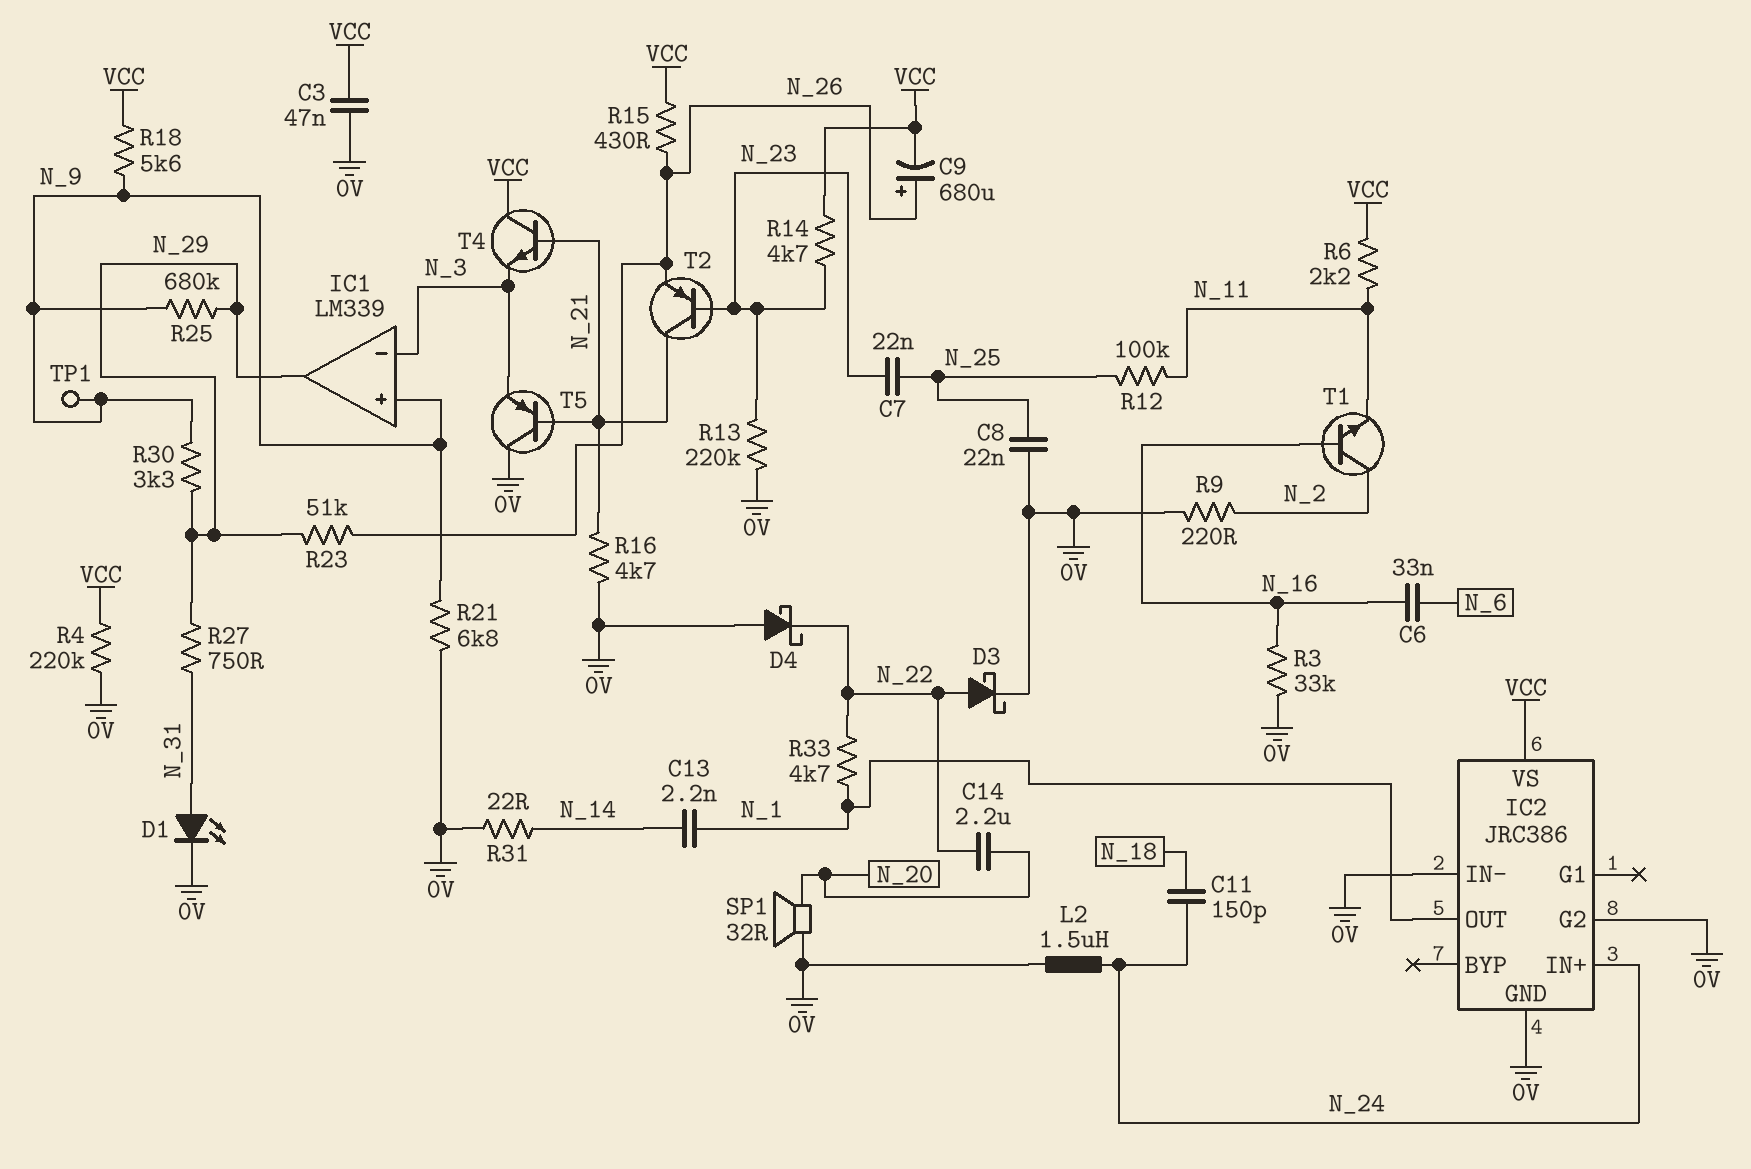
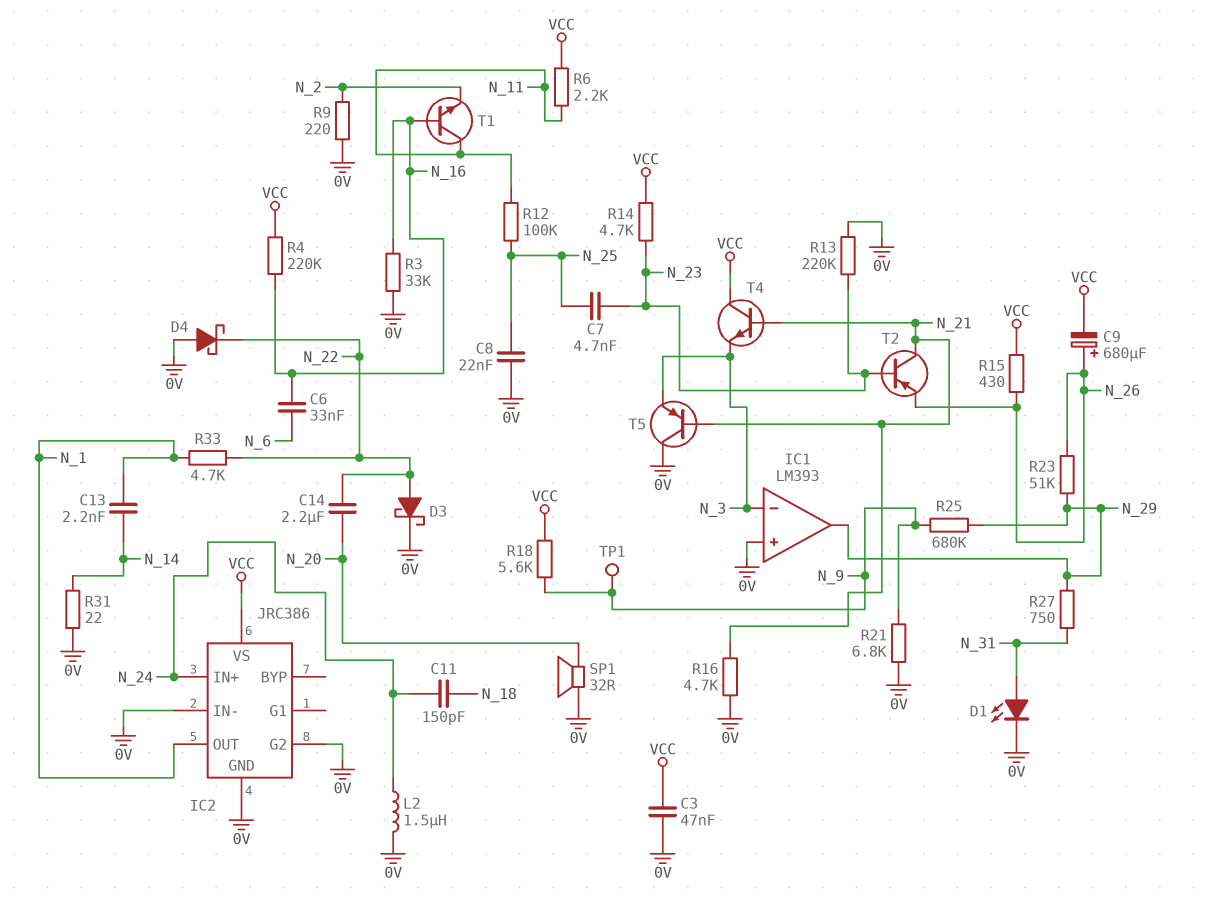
C7: 22nF (N_23, N_25) -> 4.7nF (N_23, N_25)
IC1: LM339 -> LM393
IC1 pin in+: N_9 -> 0V
R4: 220k (0V, VCC) -> 220k (N_16, VCC)
R30: 3.3k (N_9, N_29) -> none
T1: NPN (B N_16, C N_2, E N_11) -> NPN (B N_16, C N_11, E N_2)

